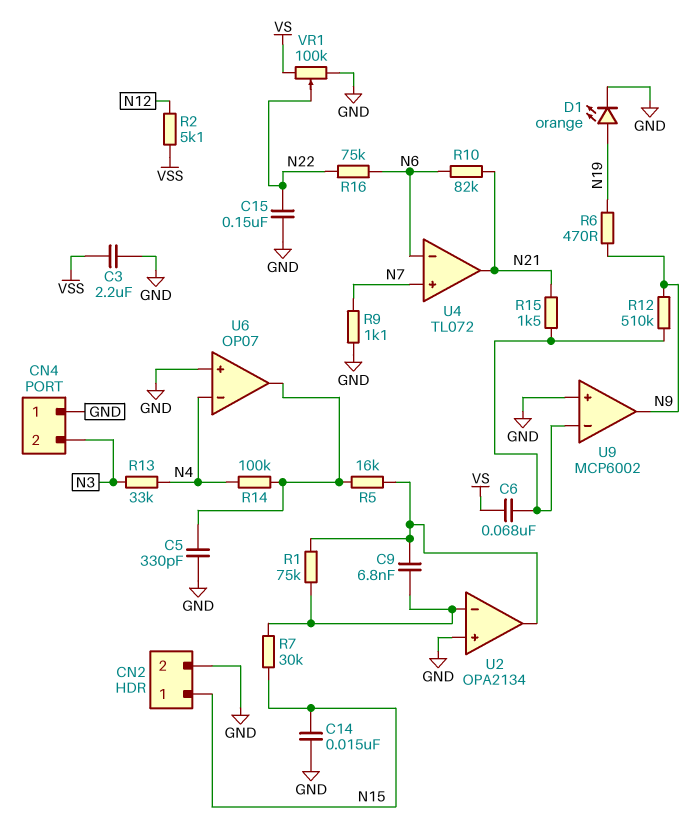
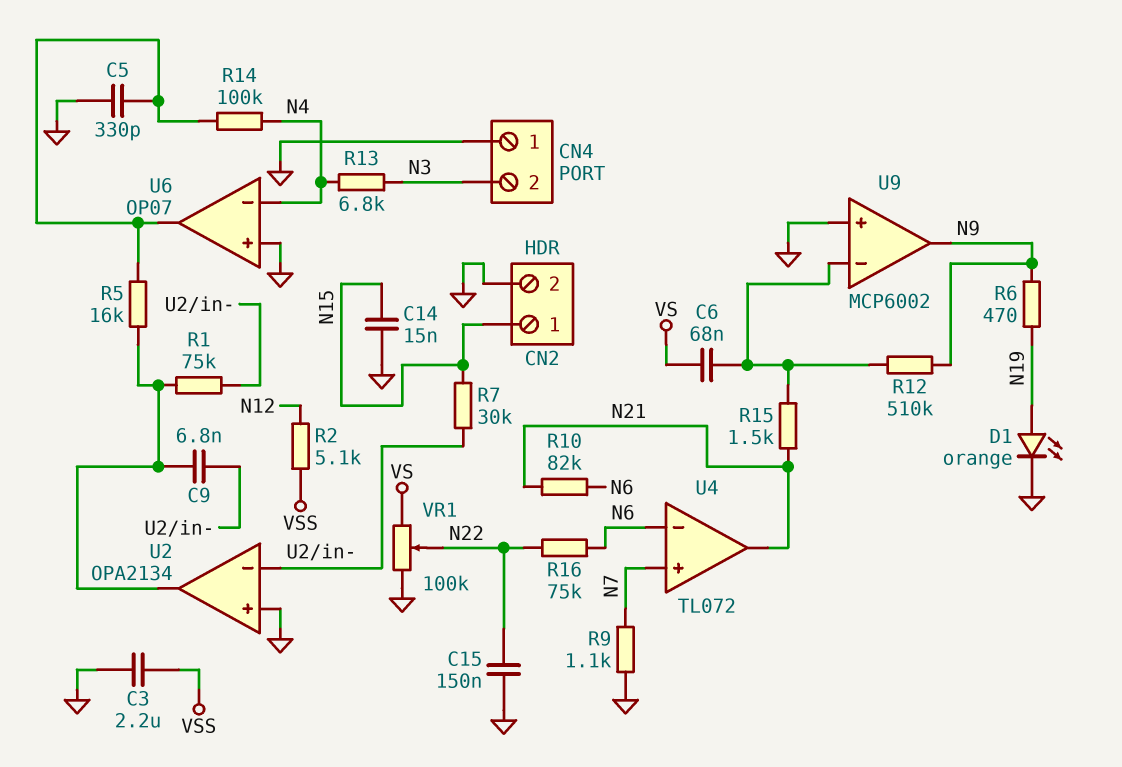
R13: 33k (N3, N4) -> 6.8k (N3, N4)

